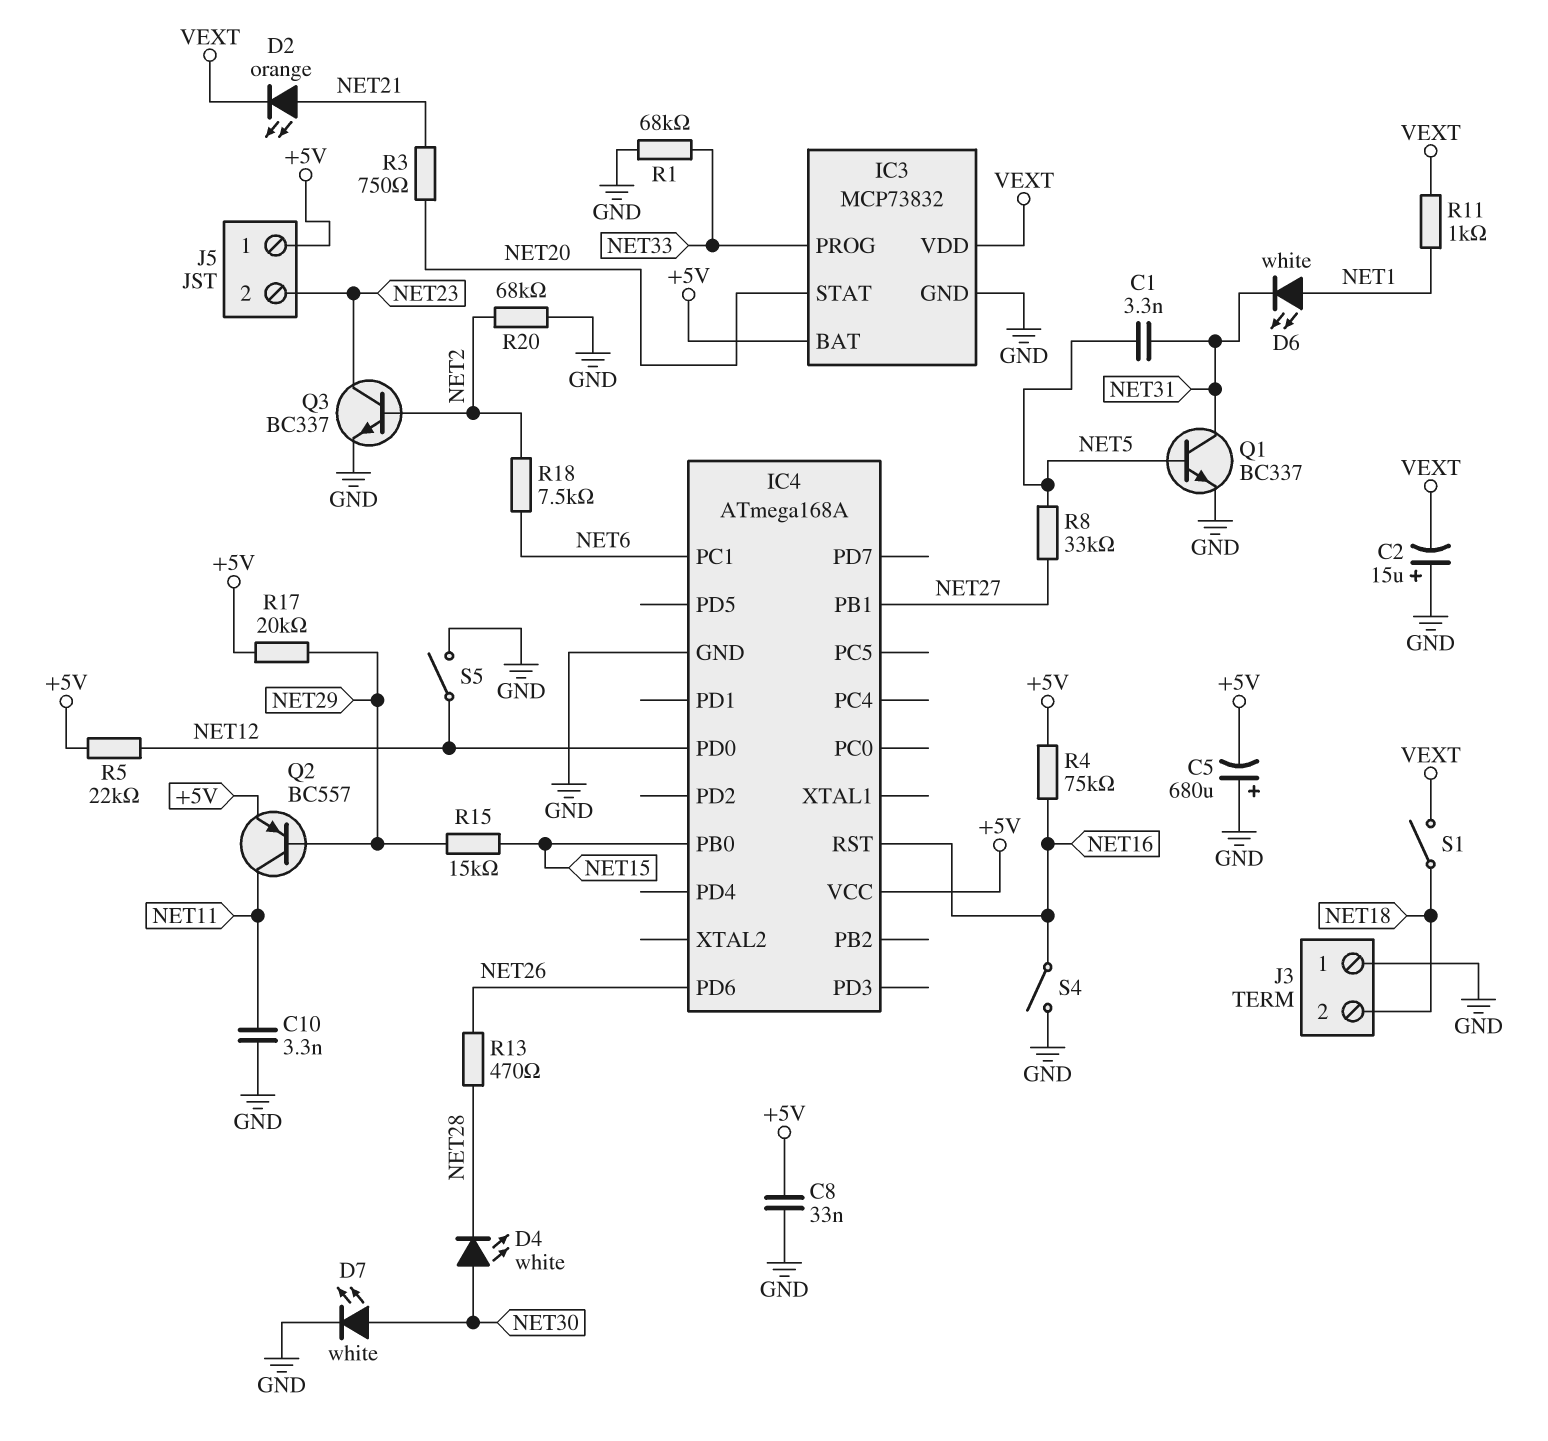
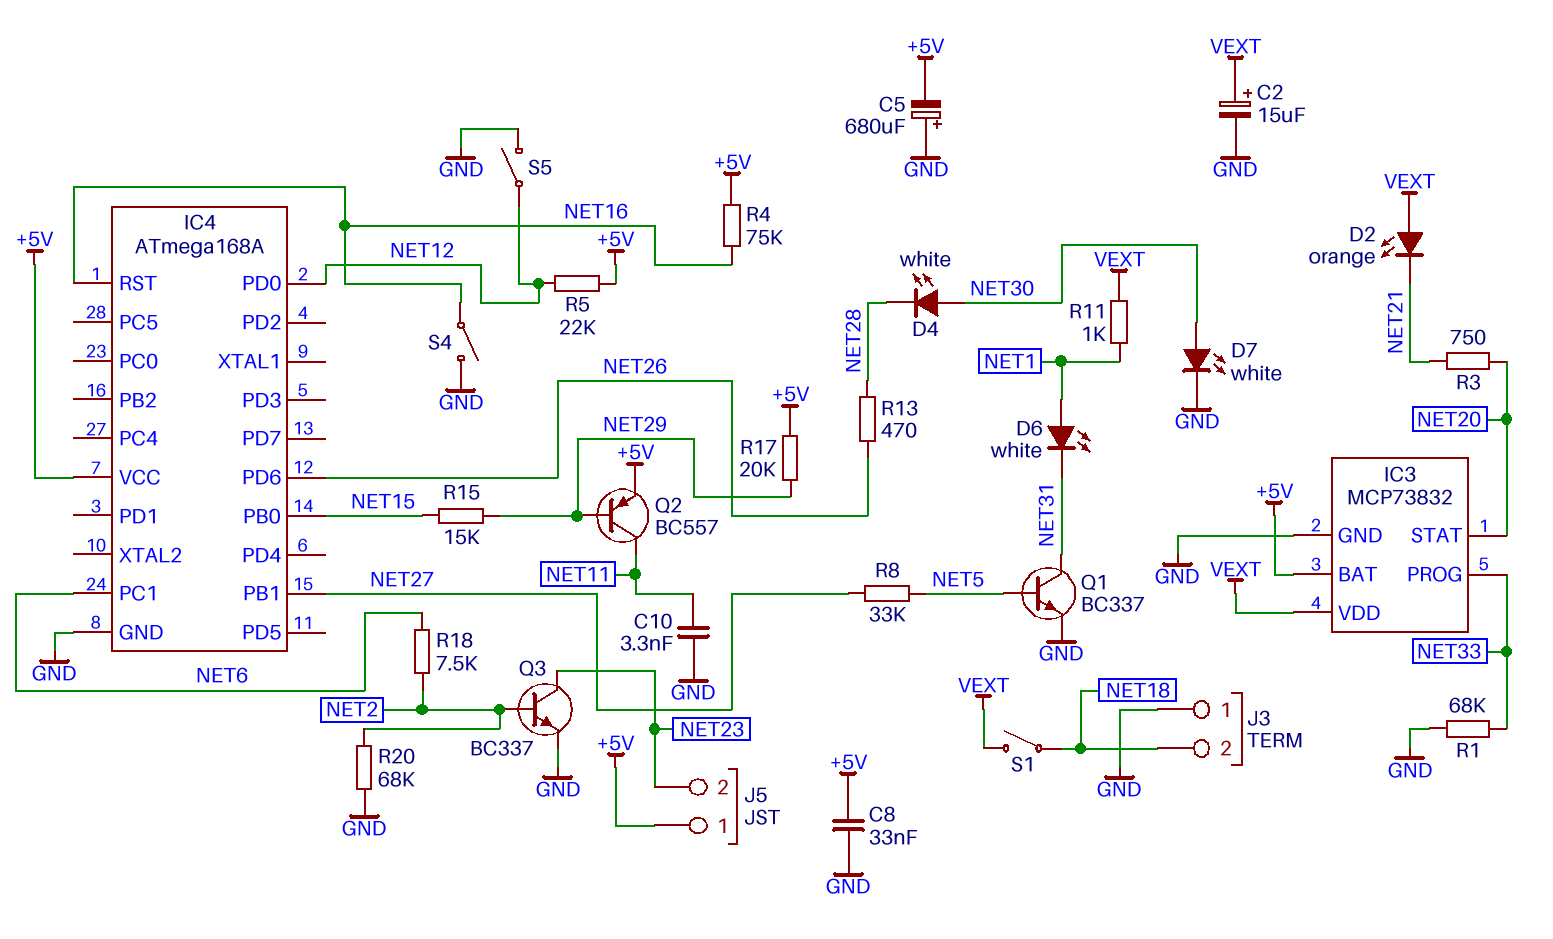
C1: 3.3nF (NET5, NET31) -> none
C2: 15uF (plus GND, minus VEXT) -> 15uF (plus VEXT, minus GND)
D2: LED orange (A NET21, K VEXT) -> LED orange (A VEXT, K NET21)

